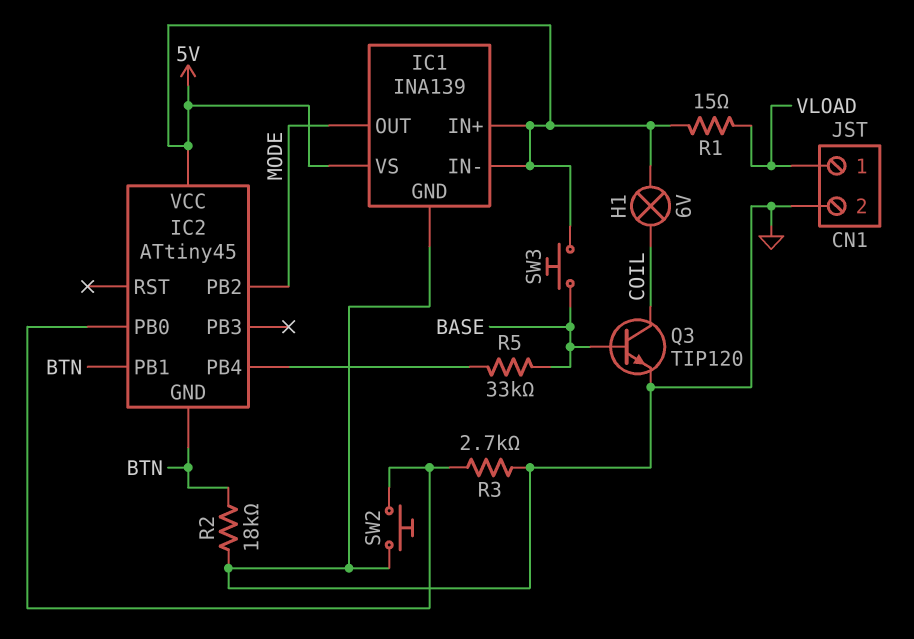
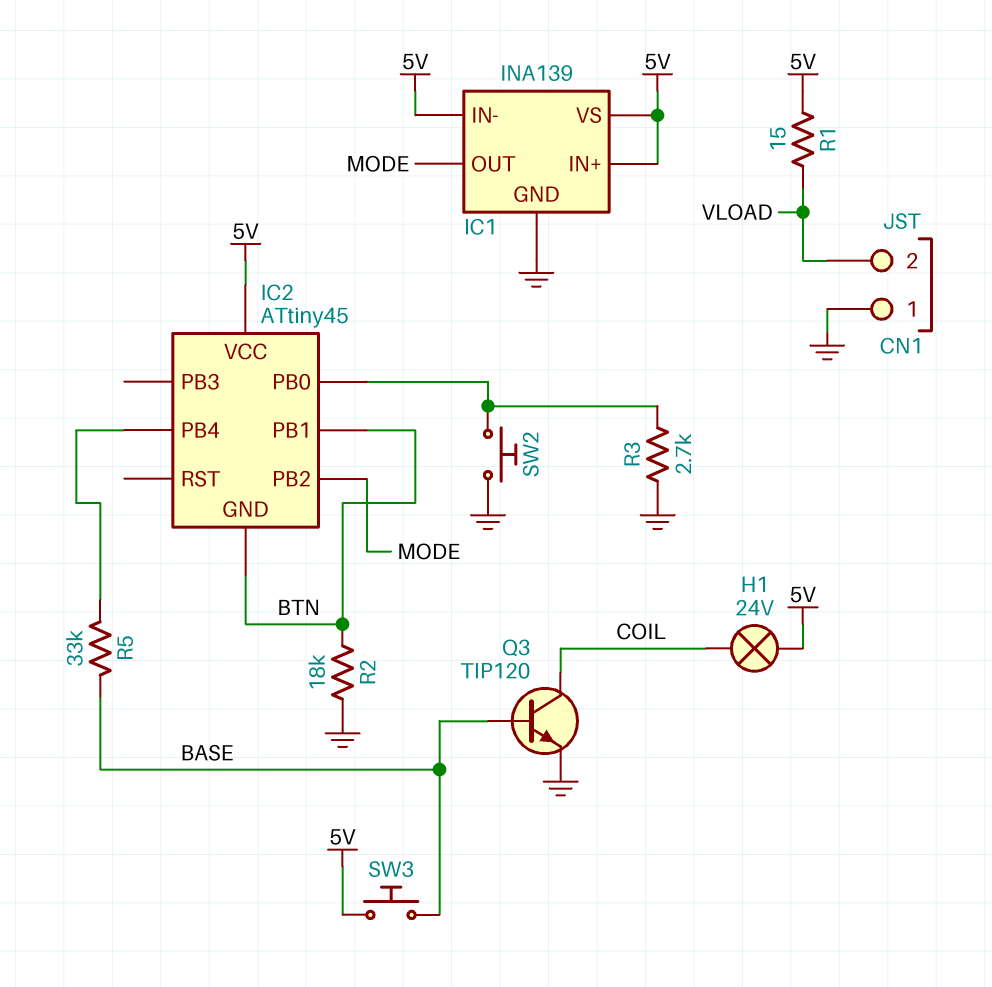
CN1 pin 1: VLOAD -> GND
CN1 pin 2: GND -> VLOAD
H1: lamp 6V (5V, COIL) -> lamp 24V (5V, COIL)

